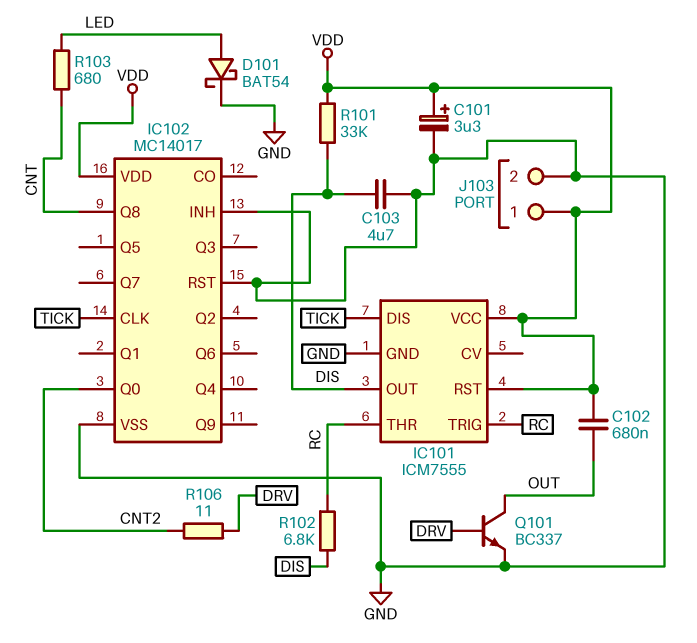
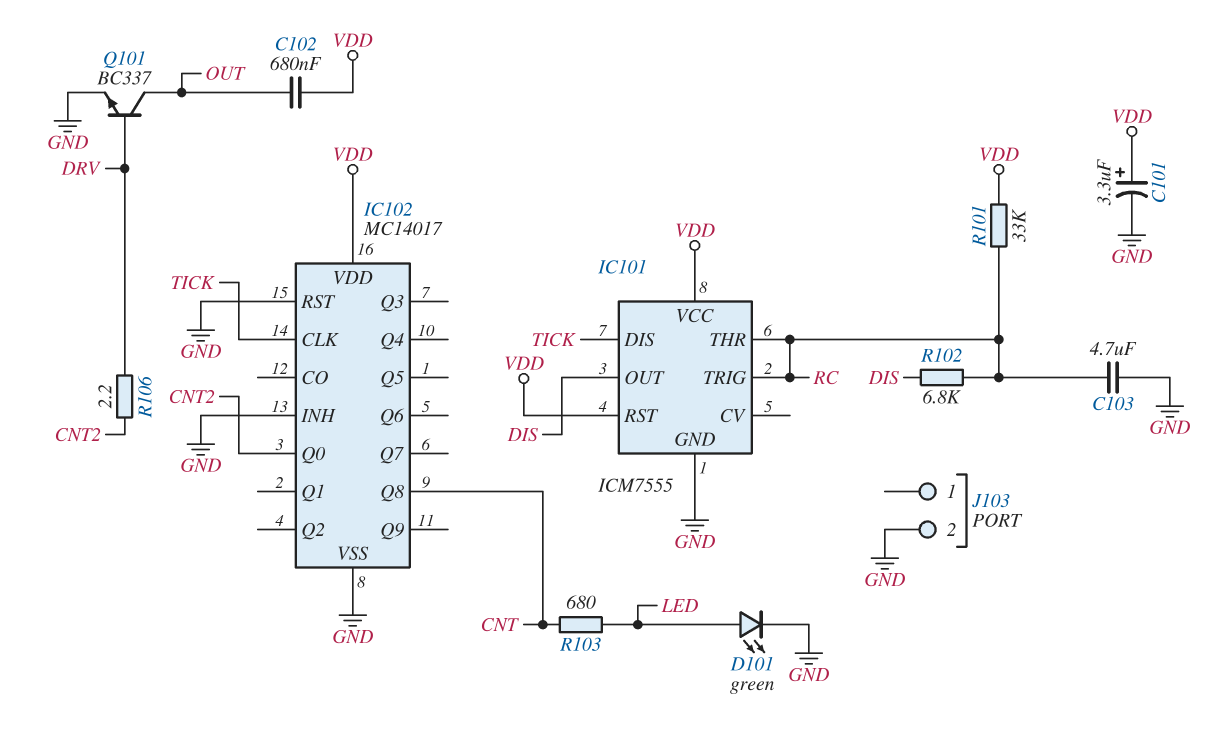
C103: 4.7uF (DIS, GND) -> 4.7uF (GND, RC)
D101: schottky BAT54 (A LED, K GND) -> LED green (A LED, K GND)
J103 pin 1: VDD -> none
R101: 33k (DIS, VDD) -> 33k (RC, VDD)
R106: 11 (CNT2, DRV) -> 2.2 (CNT2, DRV)

